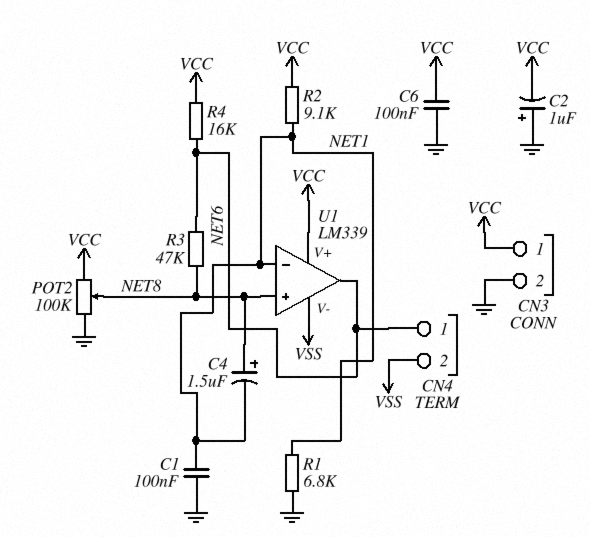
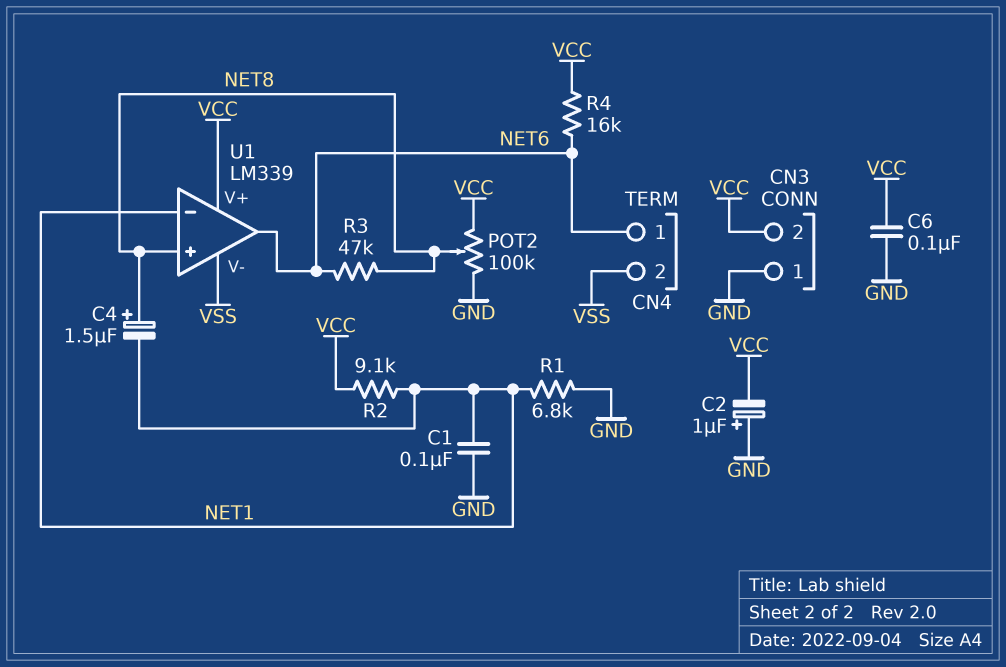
CN3 pin 1: VCC -> GND
CN3 pin 2: GND -> VCC

